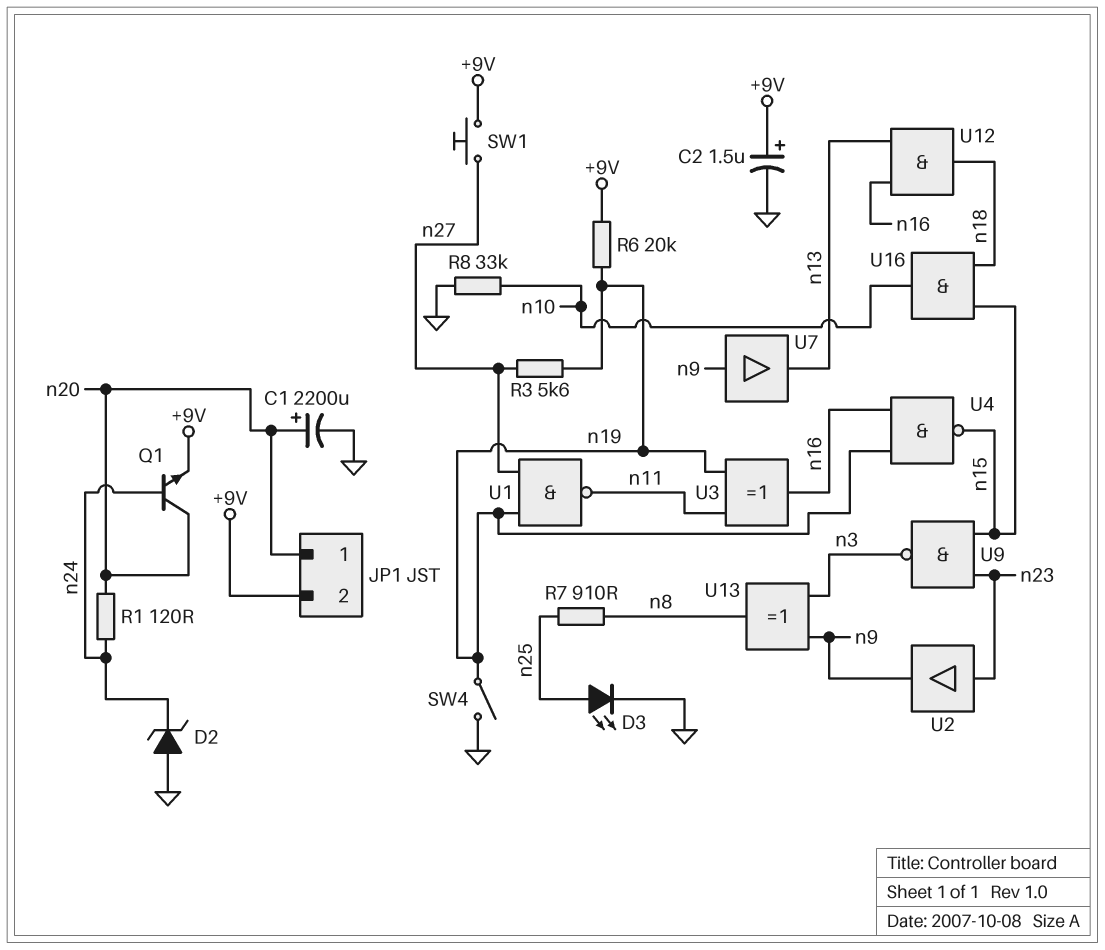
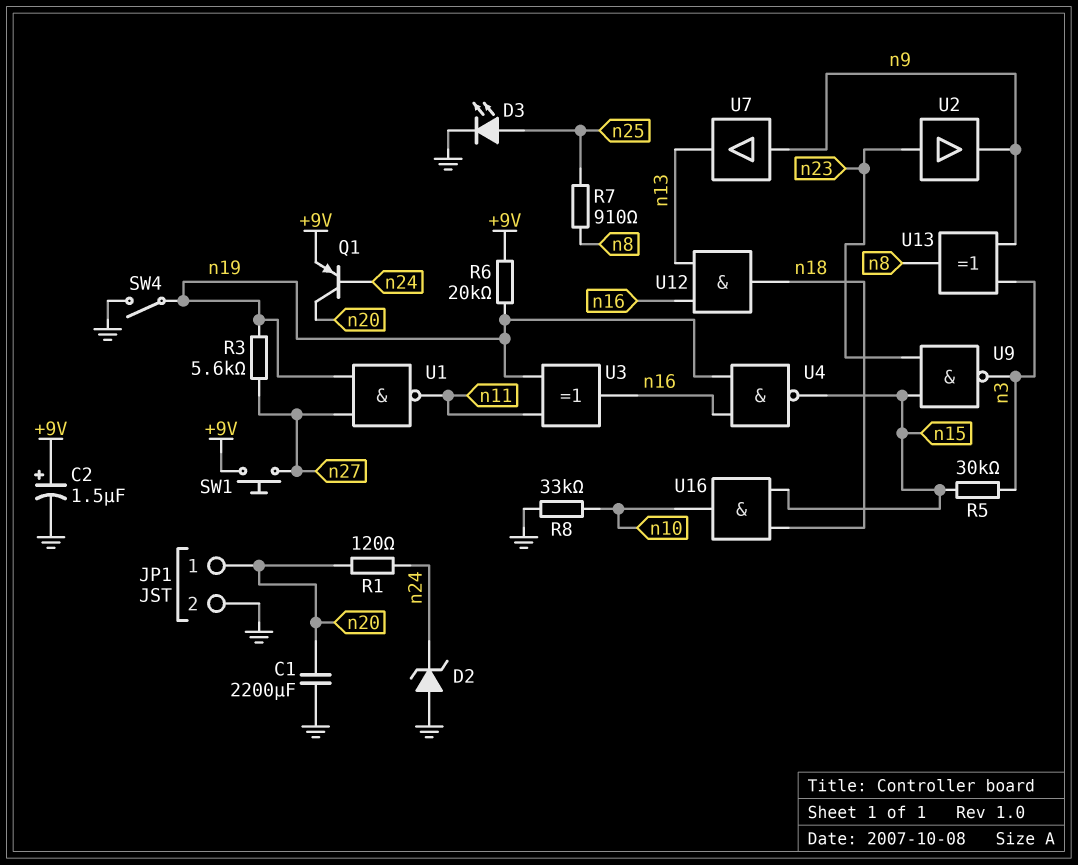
C1: 2200uF (plus n20, minus GND) -> 2200uF (GND, n20)
JP1 pin 2: +9V -> GND
Q1: NPN (B n24, C n20, E +9V) -> PNP (B n24, C n20, E +9V)
R5: none -> 30k (n3, n15)

